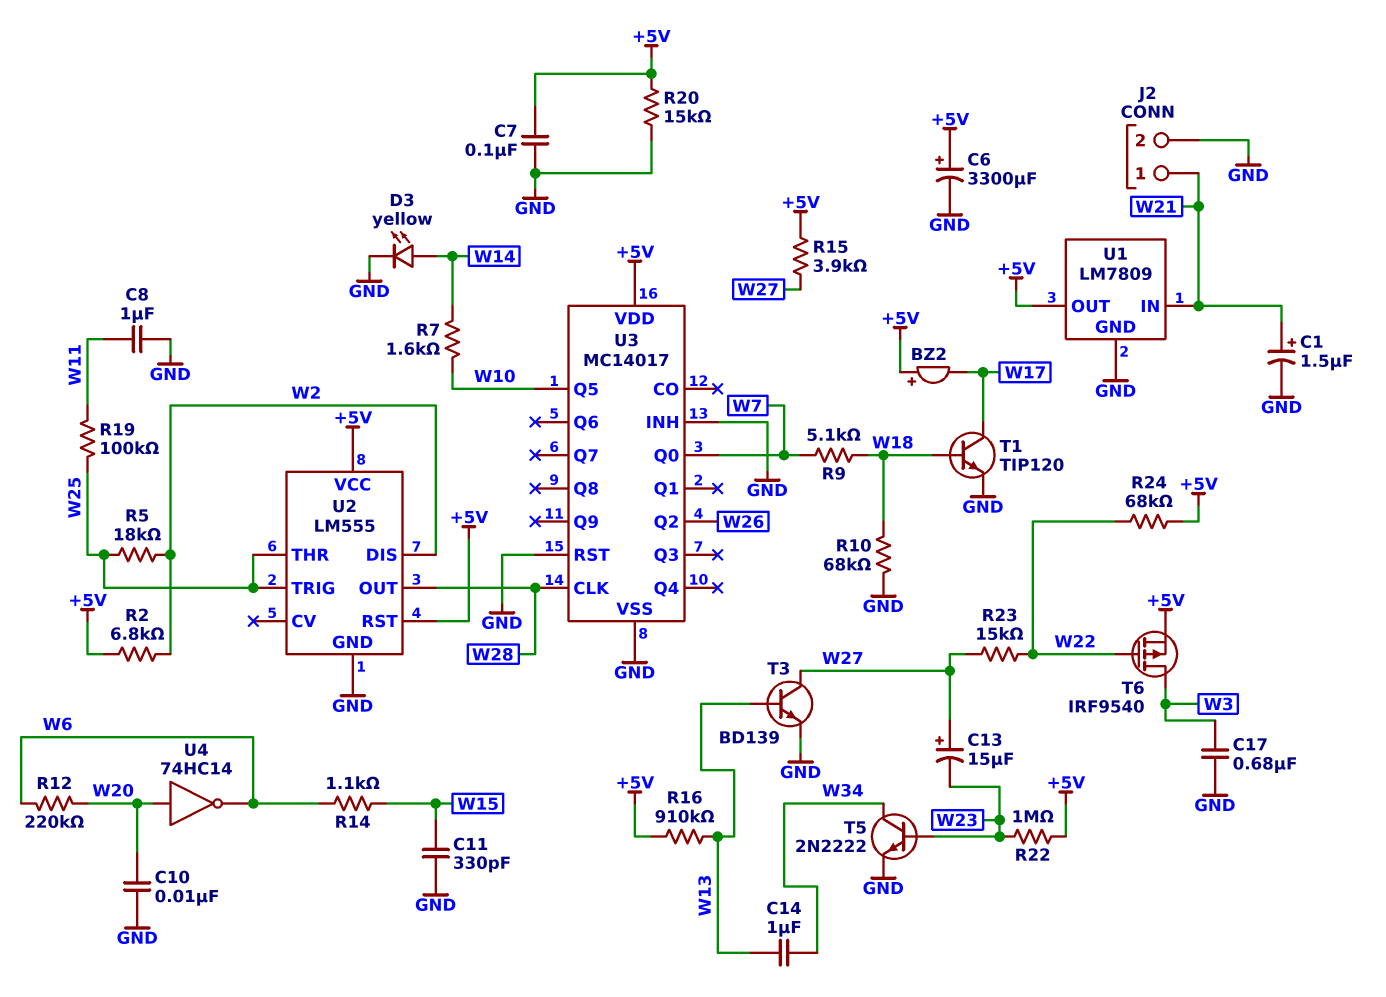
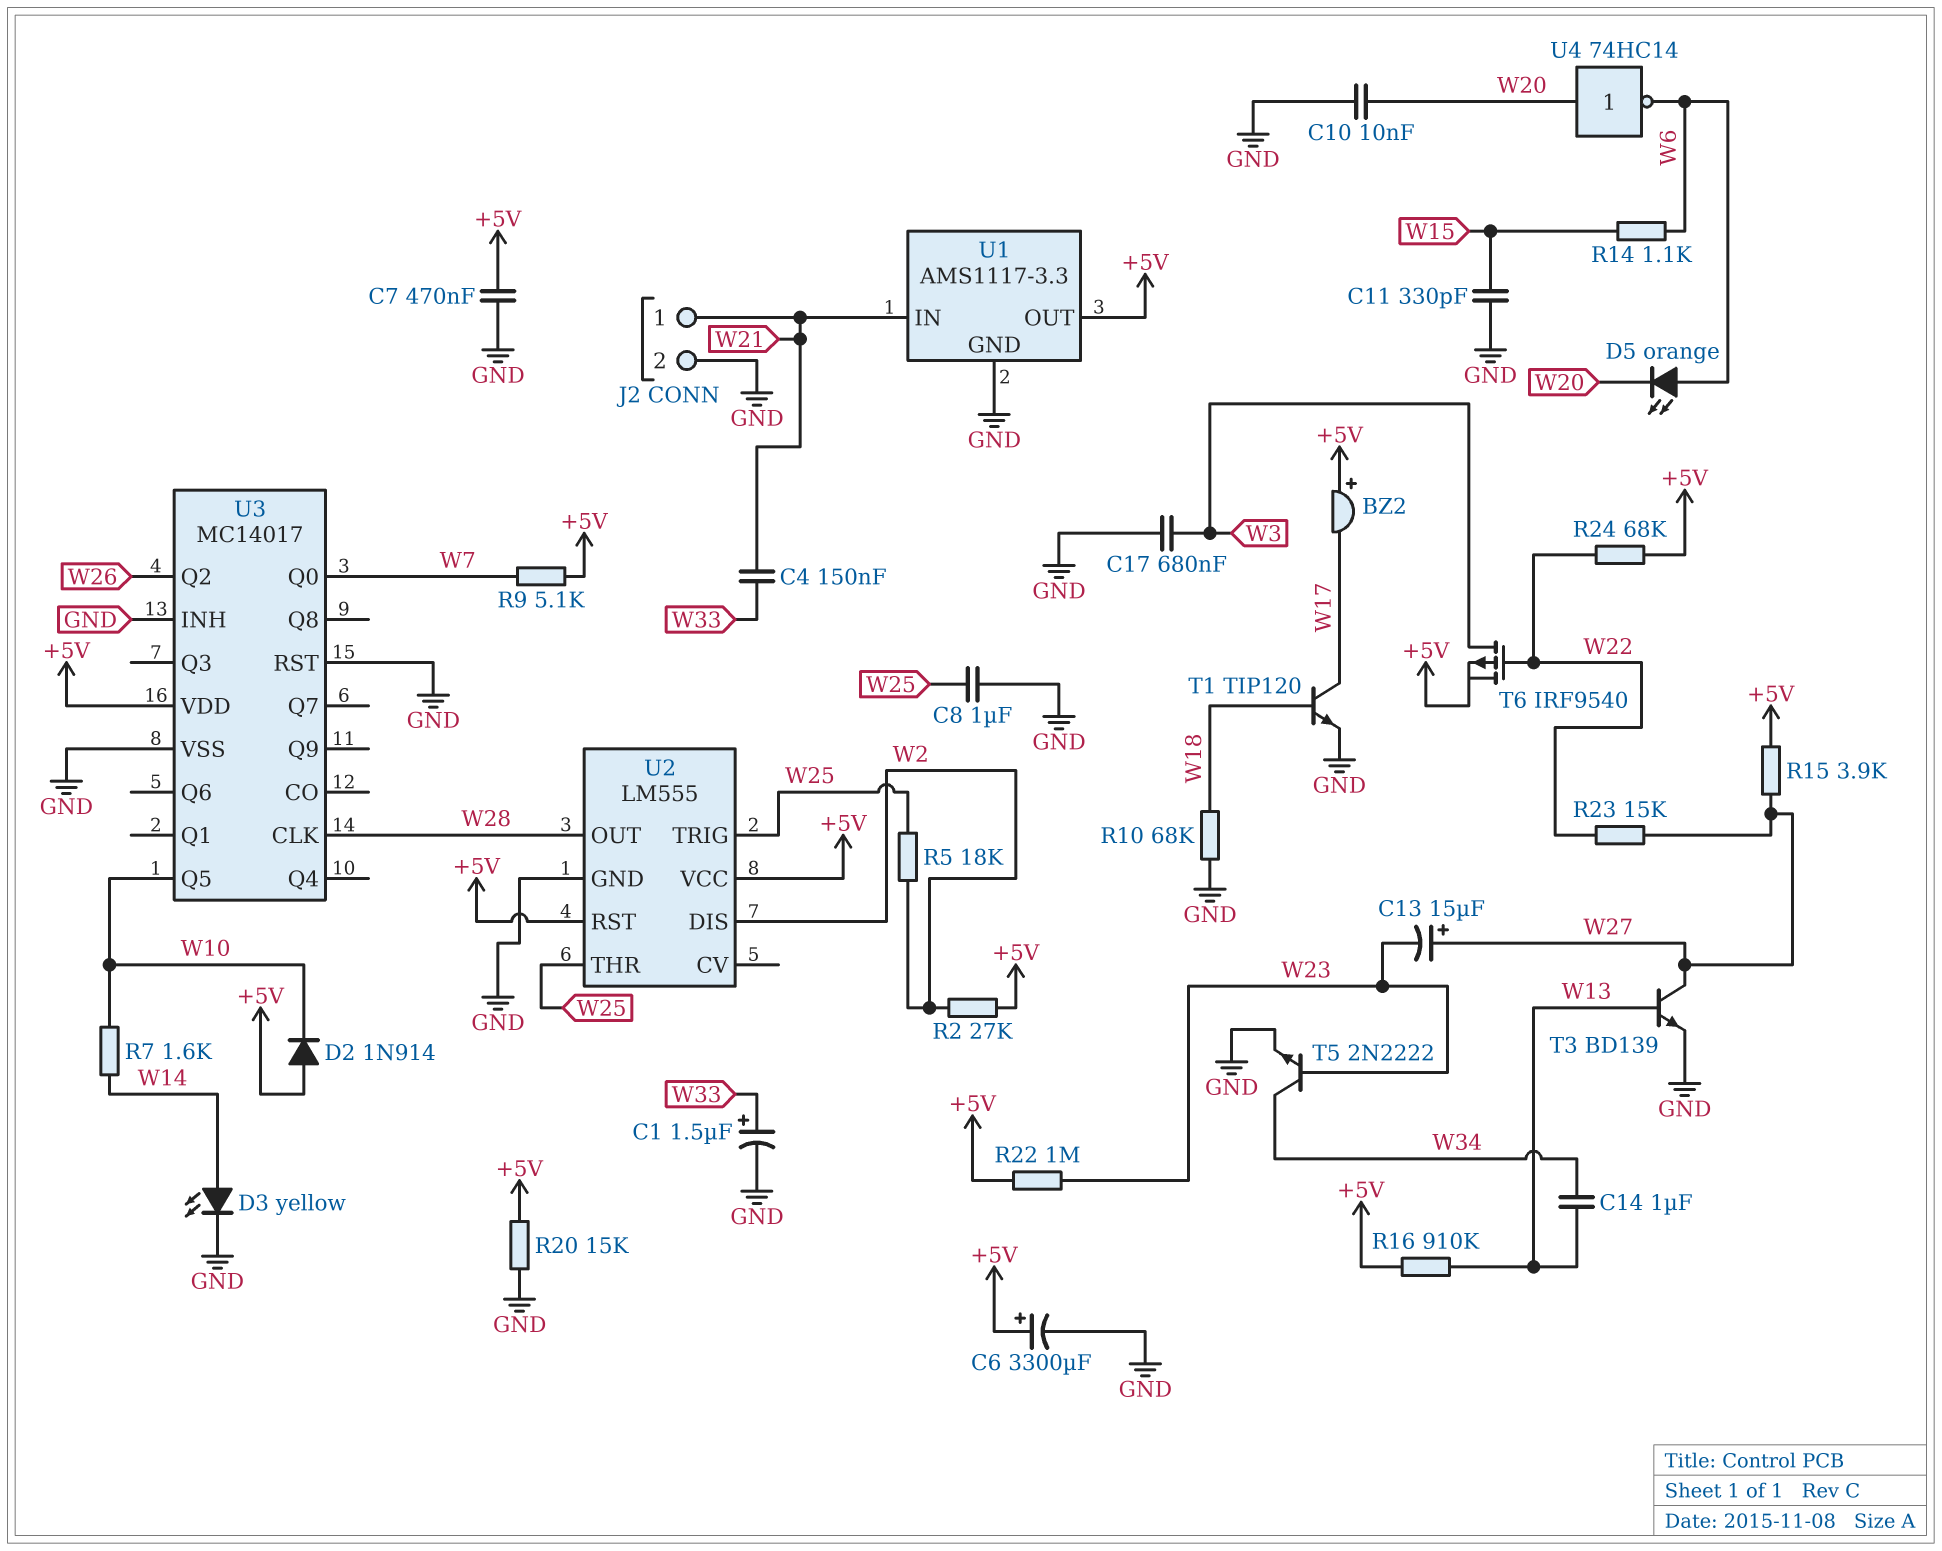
C1: 1.5uF (plus W21, minus GND) -> 1.5uF (plus W33, minus GND)
C4: none -> 150nF (W21, W33)
C7: 100nF (+5V, GND) -> 470nF (+5V, GND)
C8: 1uF (GND, W11) -> 1uF (GND, W25)
D2: none -> diode 1N914 (A +5V, K W10)
D5: none -> LED orange (A W6, K W20)
R2: 6.8k (+5V, W2) -> 27k (+5V, W2)
R9: 5.1k (W7, W18) -> 5.1k (+5V, W7)
R12: 220k (W6, W20) -> none
R19: 100k (W11, W25) -> none
U1: LM7809 -> AMS1117-3.3

